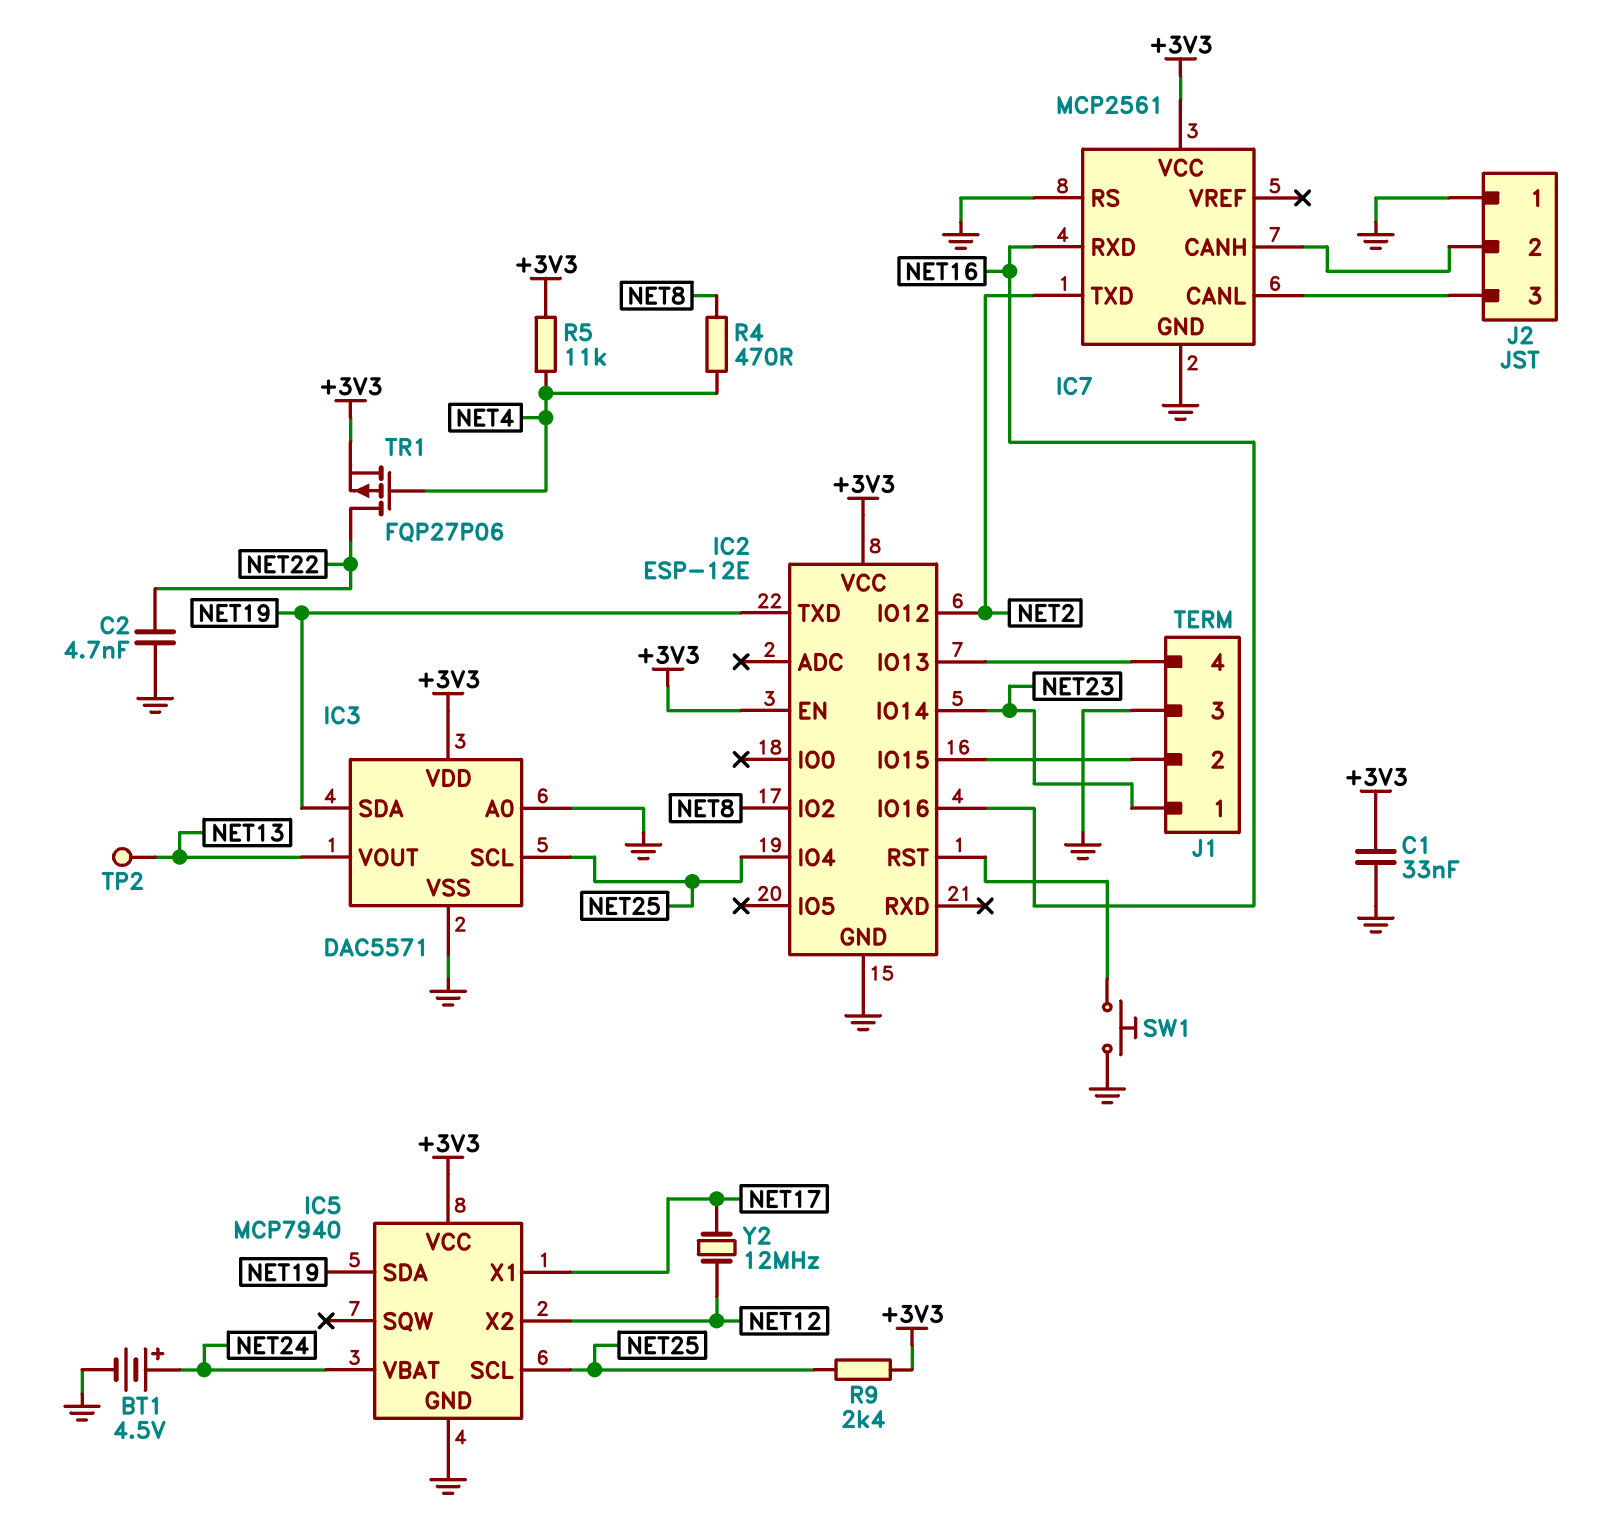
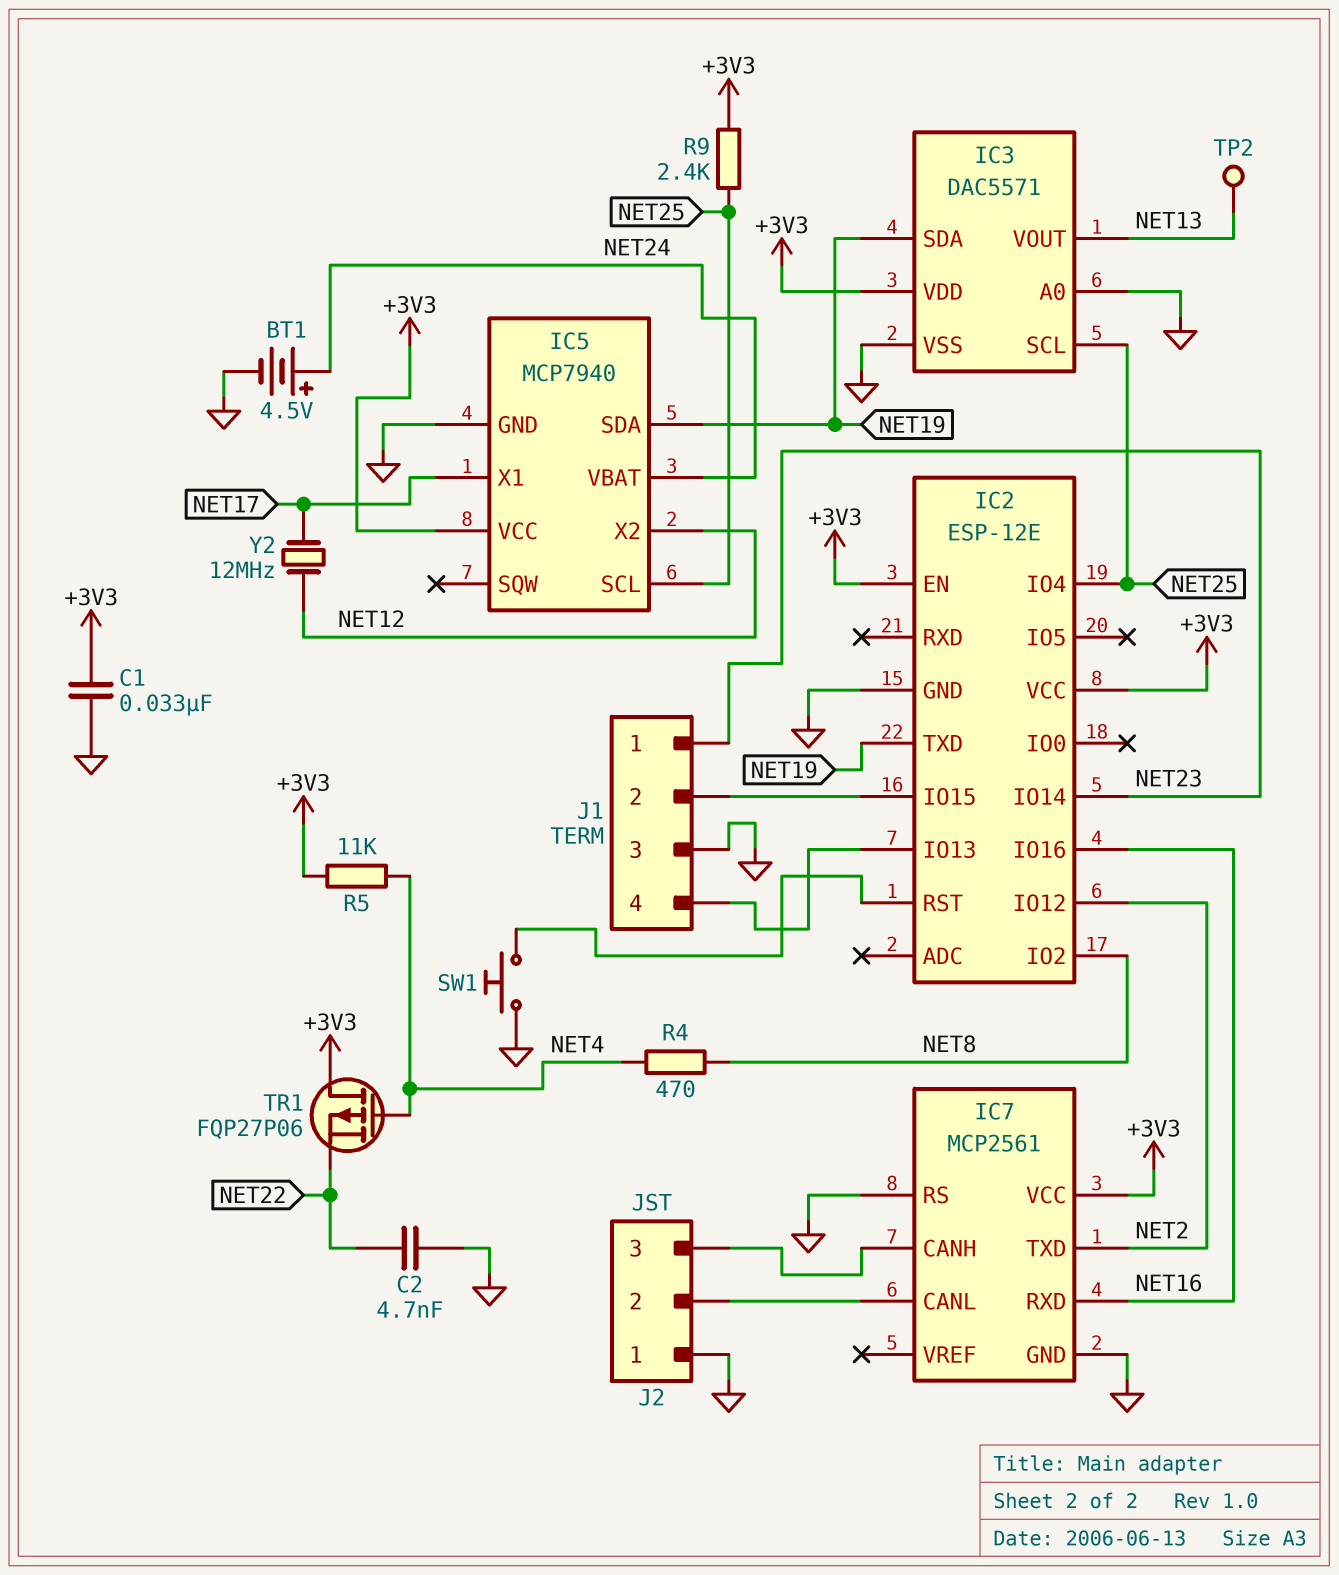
J2 pin 2: IC7/CANH -> IC7/CANL
J2 pin 3: IC7/CANL -> IC7/CANH
TR1: PMOS FQP27P06 (G NET4, D NET22, S +3V3) -> PMOS FQP27P06 (G NET4, D +3V3, S NET22)

